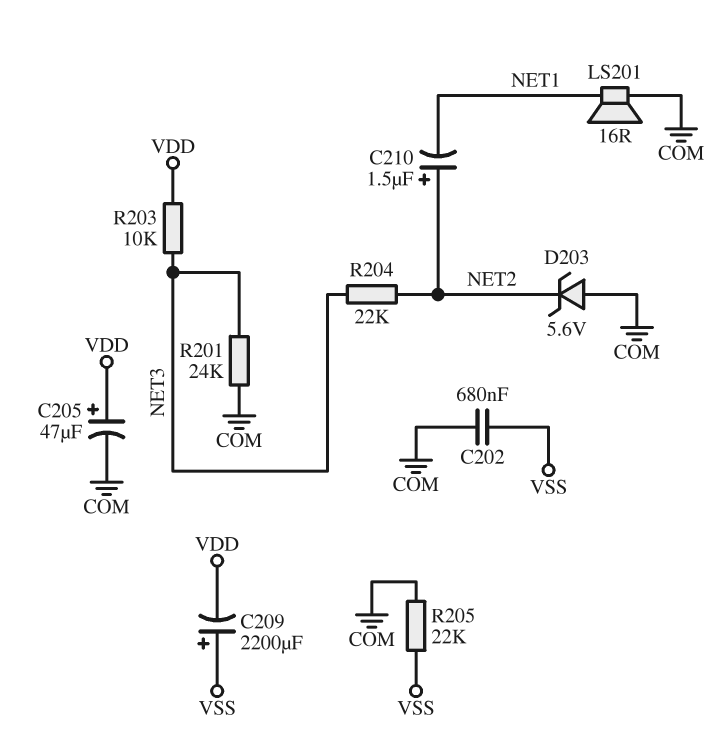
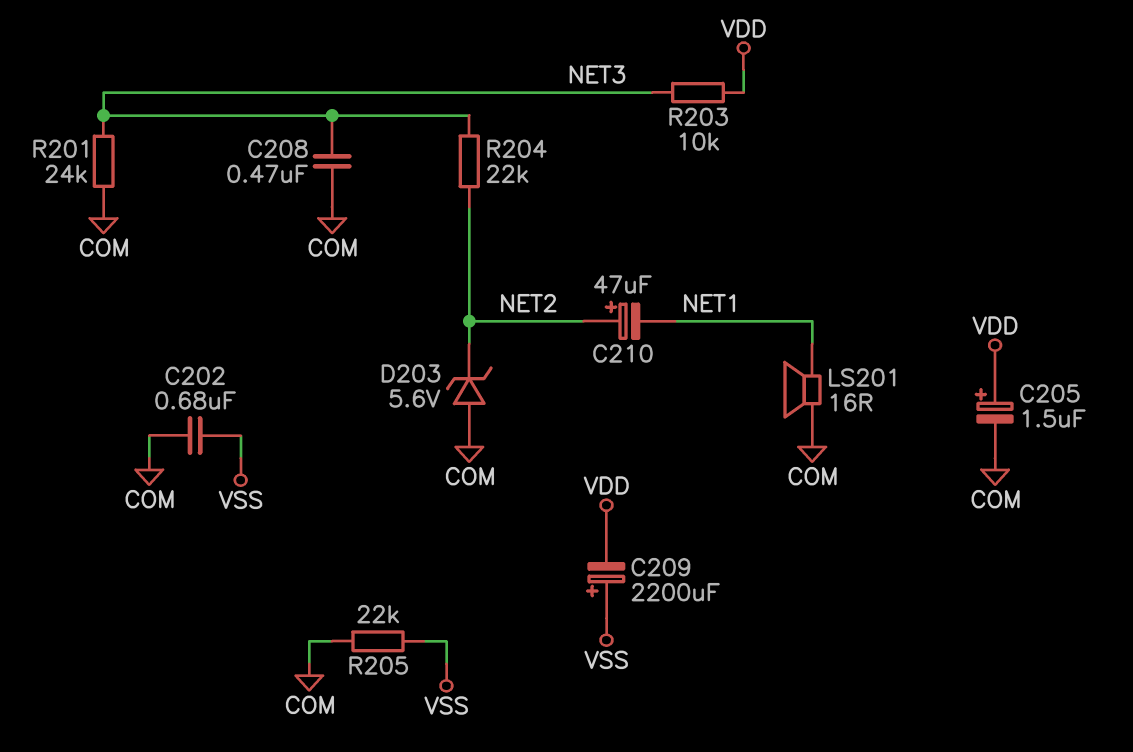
C205: 47uF (plus VDD, minus COM) -> 1.5uF (plus VDD, minus COM)
C208: none -> 470nF (COM, NET3)
C210: 1.5uF (plus NET2, minus NET1) -> 47uF (plus NET2, minus NET1)

